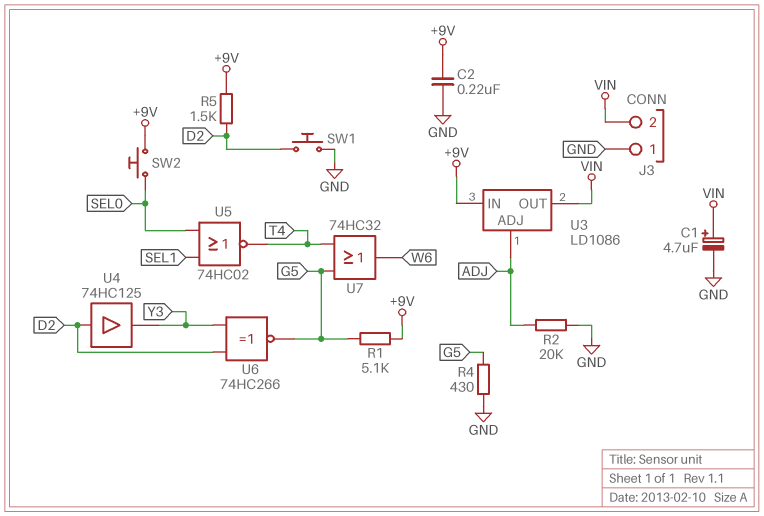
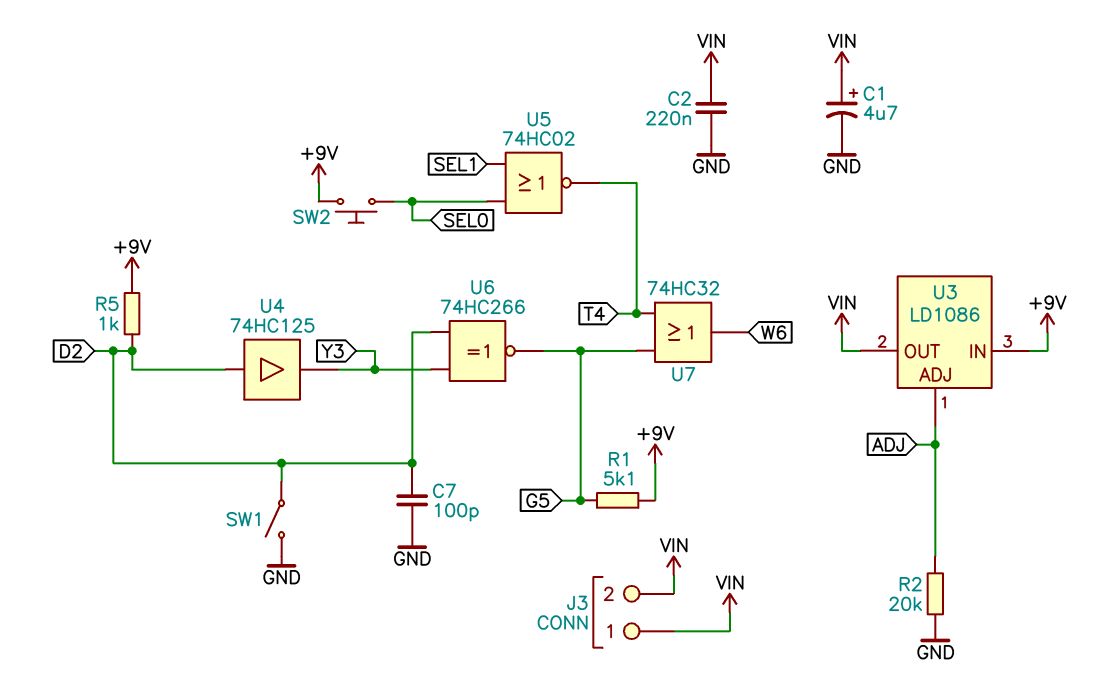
C2: 220nF (+9V, GND) -> 220nF (GND, VIN)
C7: none -> 100pF (D2, GND)
J3 pin 1: GND -> VIN
R4: 430 (G5, GND) -> none
R5: 1.5k (+9V, D2) -> 1k (+9V, D2)
SW1: button (D2, GND) -> switch (D2, GND)

